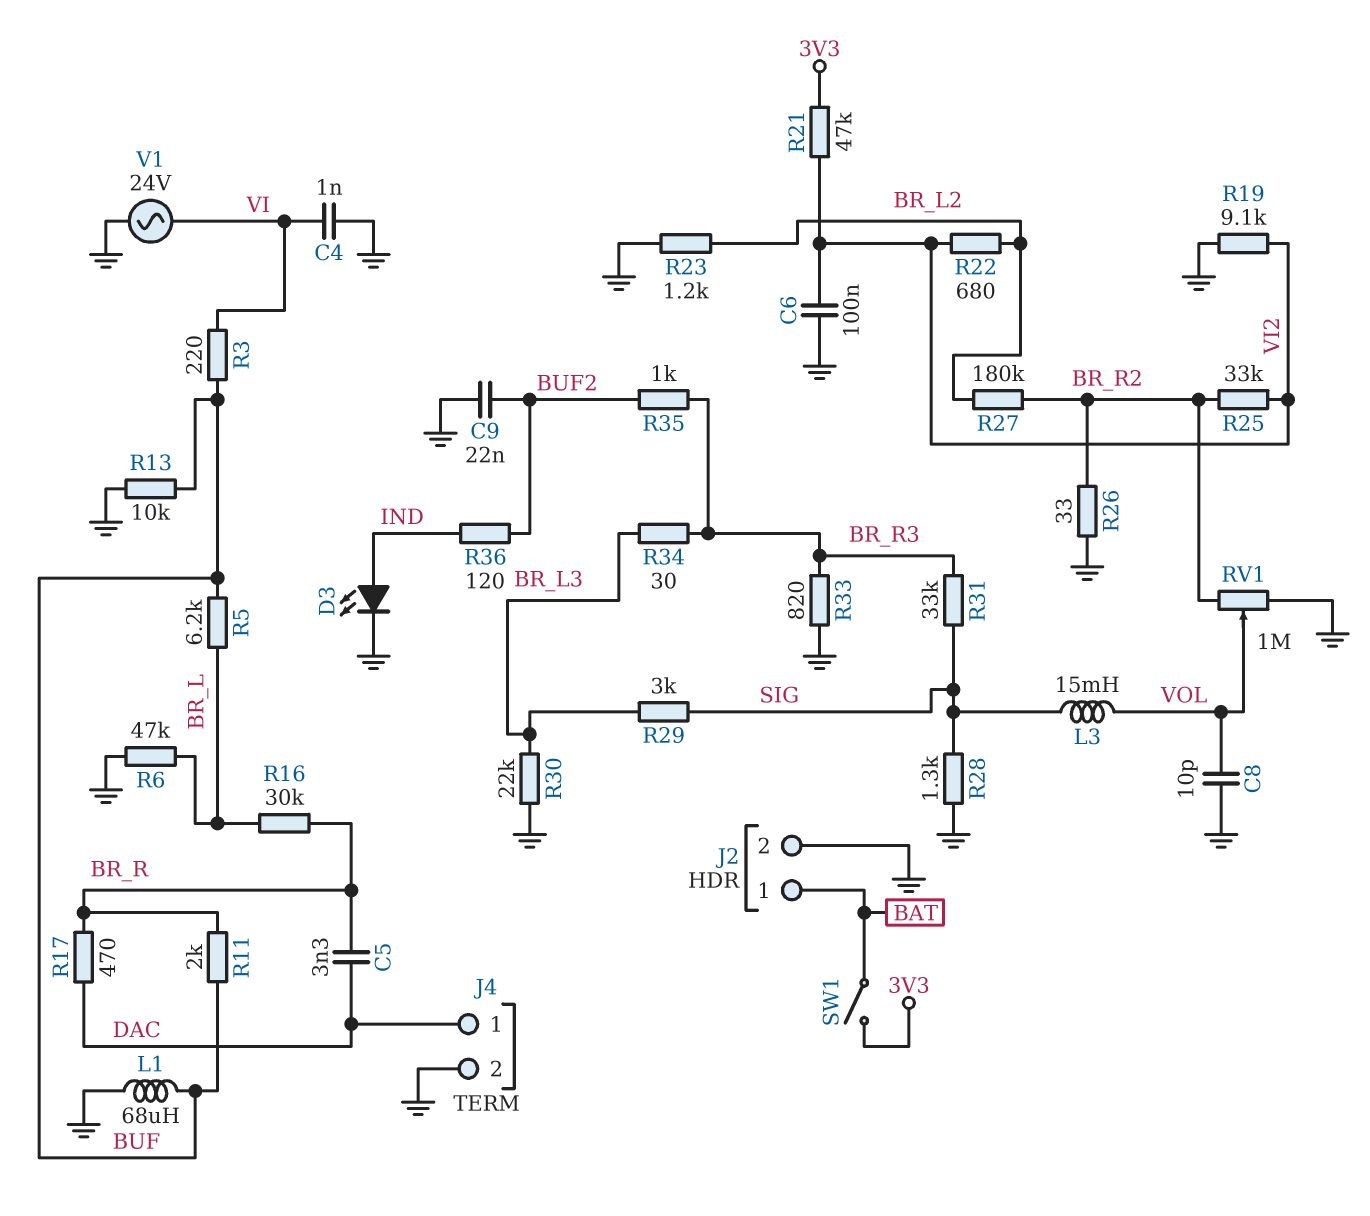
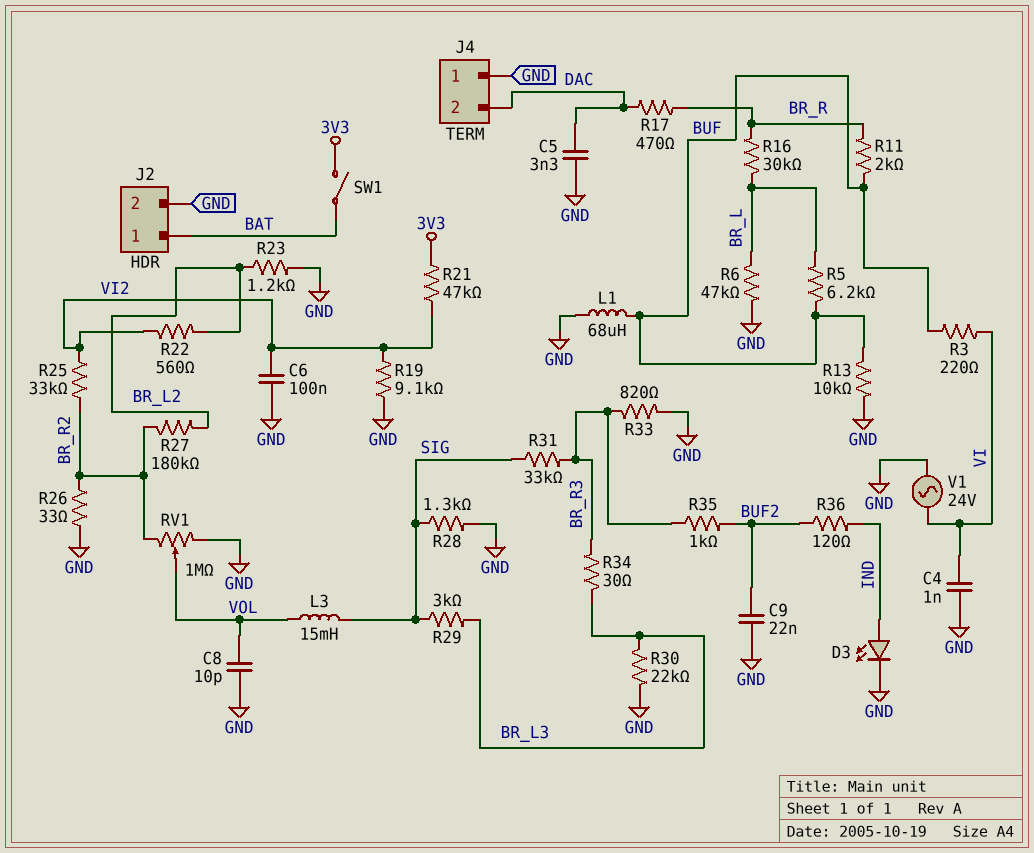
C5: 3.3nF (BR_R, DAC) -> 3.3nF (DAC, GND)
J4 pin 1: DAC -> GND
J4 pin 2: GND -> DAC
R22: 680 (BR_L2, VI2) -> 560 (BR_L2, VI2)

